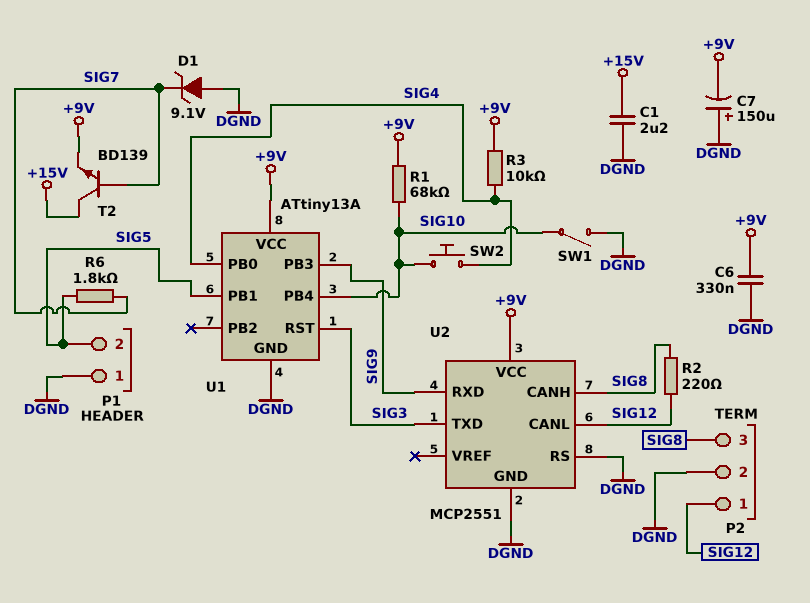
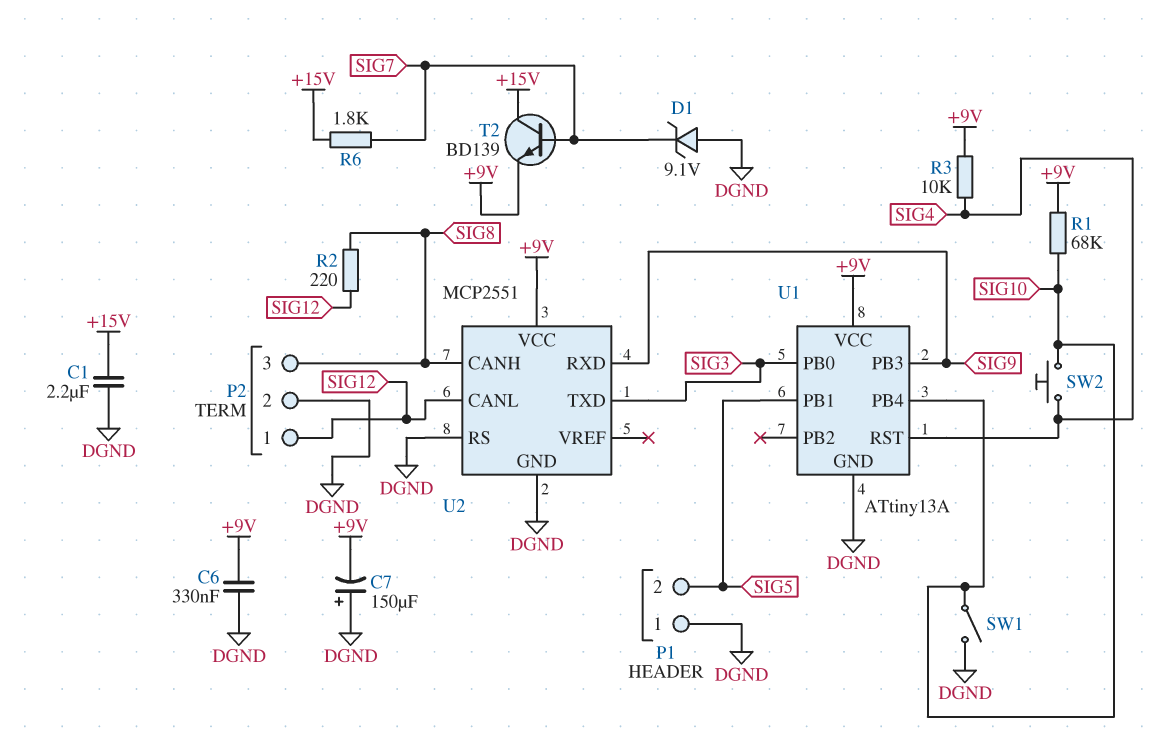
R6: 1.8k (SIG5, SIG7) -> 1.8k (+15V, SIG7)
U1 pin PB0: SIG4 -> SIG3
U1 pin RST: SIG3 -> SIG4

